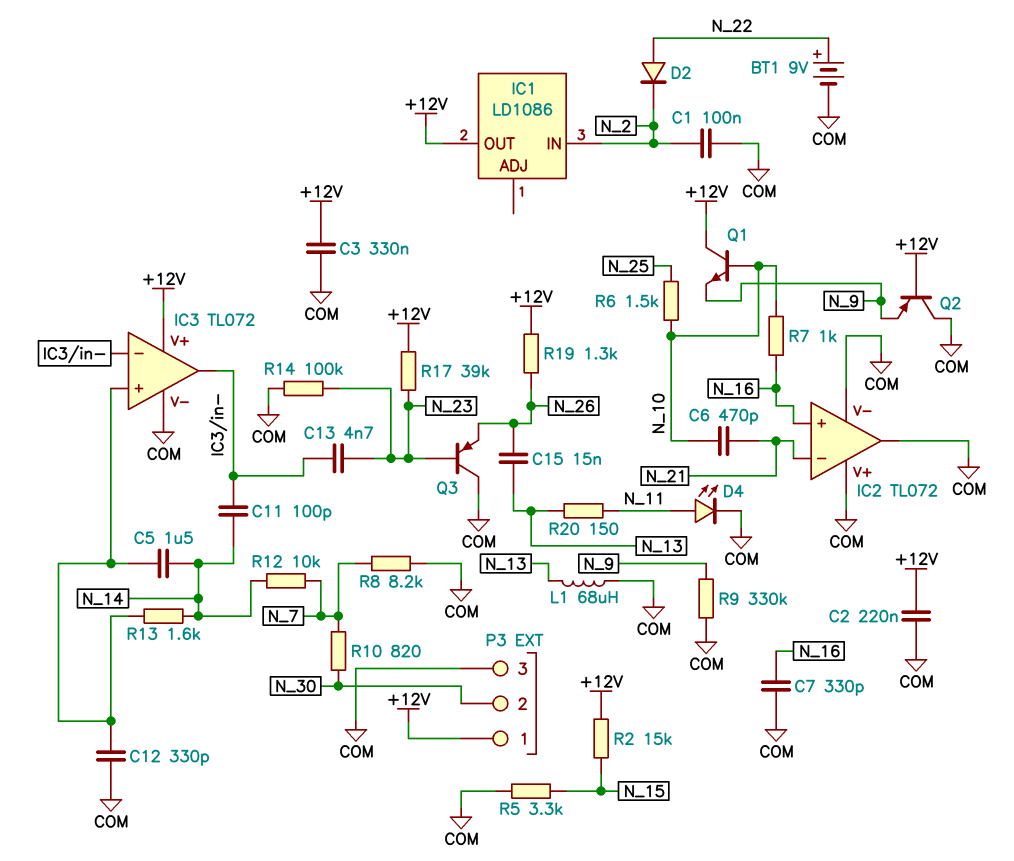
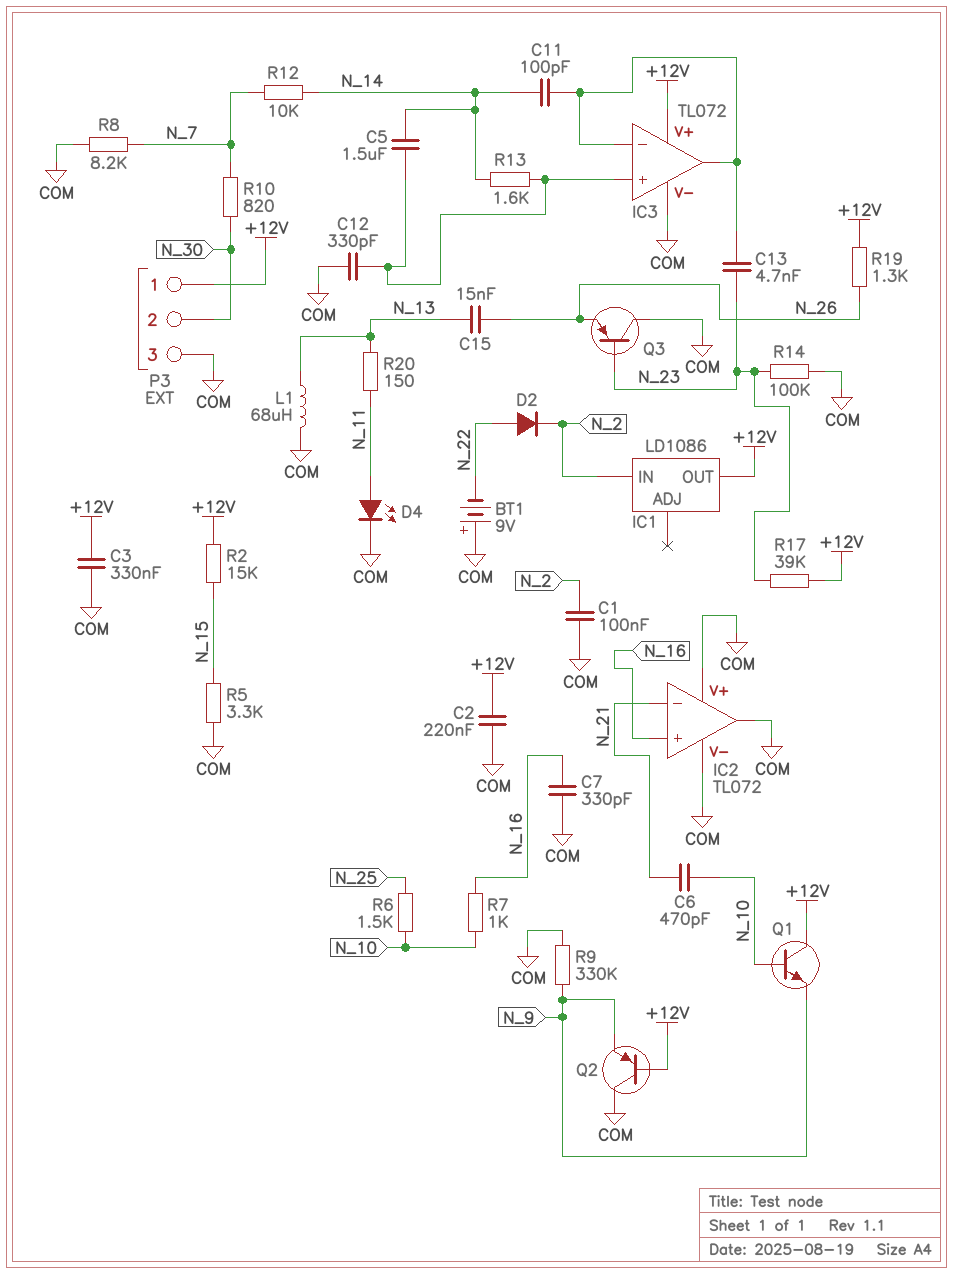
BT1: 9V (plus N_22, minus COM) -> 9V (plus COM, minus N_22)

